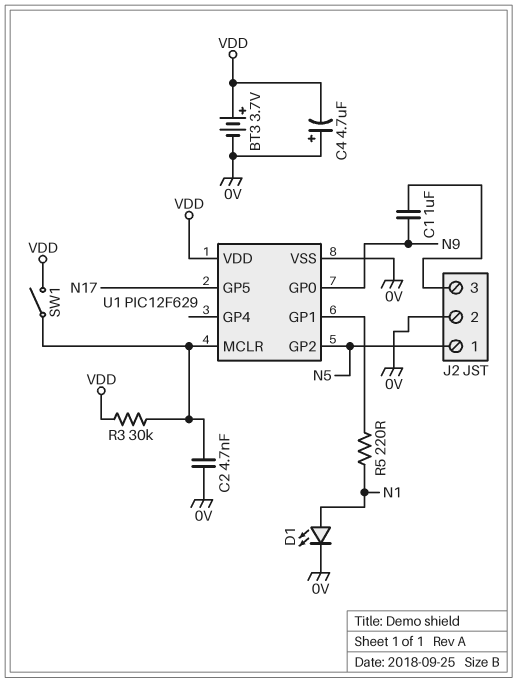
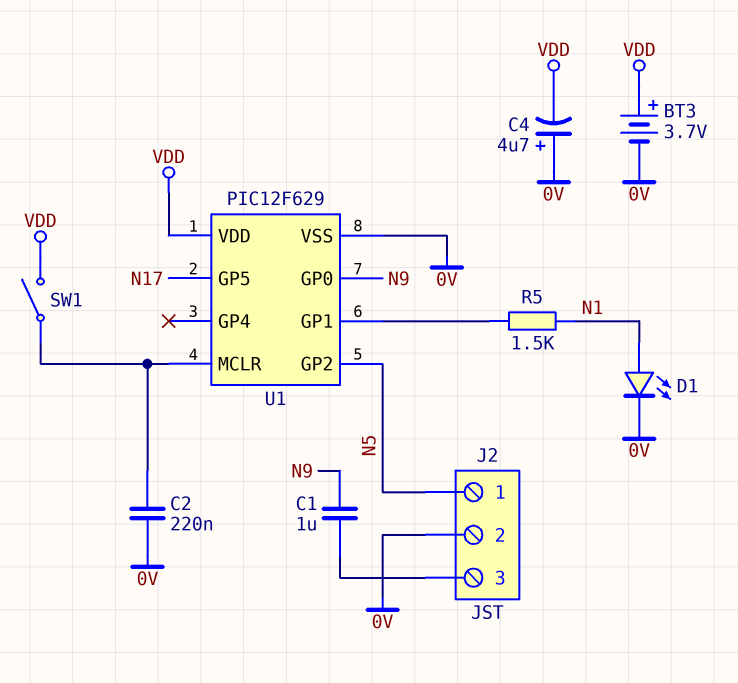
C2: 4.7nF (0V, U1/MCLR) -> 220nF (0V, U1/MCLR)
R3: 30k (U1/MCLR, VDD) -> none
R5: 220 (N1, U1/GP1) -> 1.5k (N1, U1/GP1)

